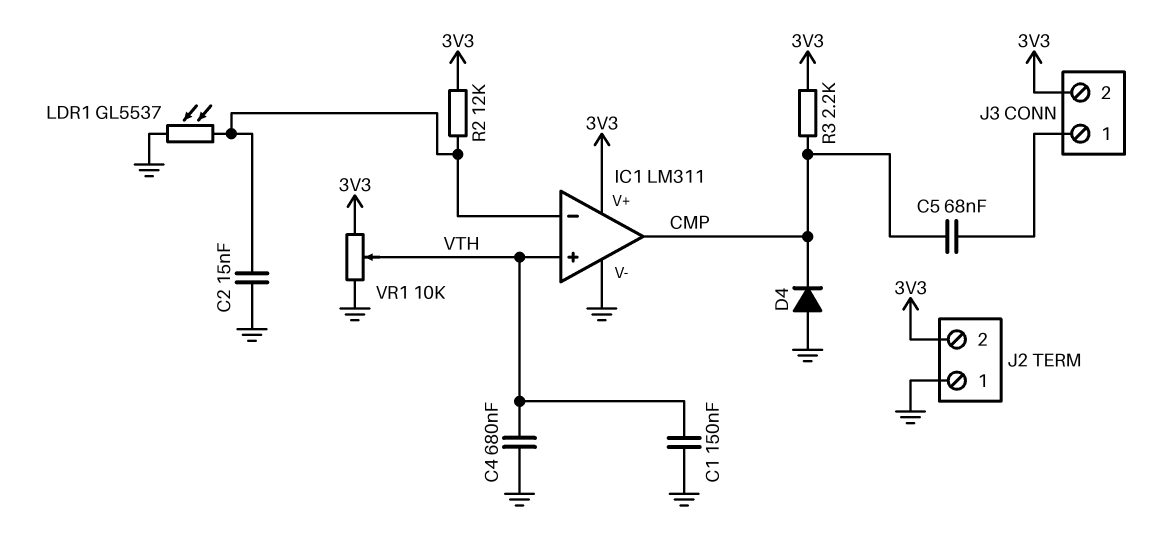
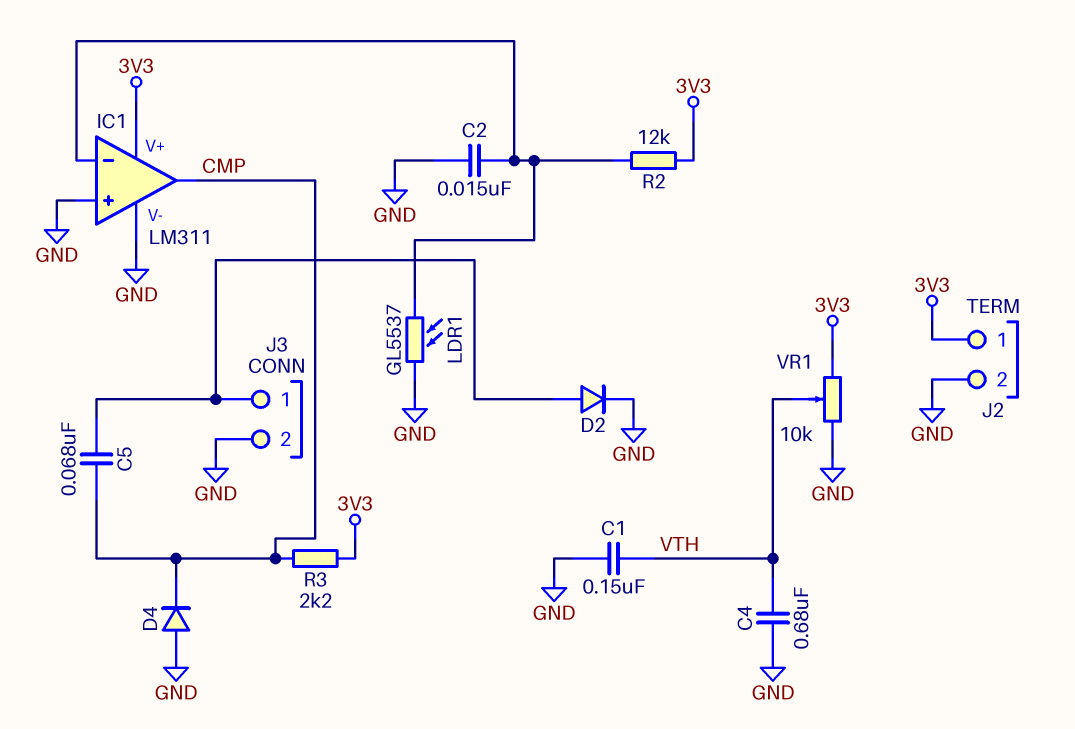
D2: none -> diode (A J3/1, K GND)
IC1 pin in+: VTH -> GND
J2 pin 1: GND -> 3V3
J2 pin 2: 3V3 -> GND
J3 pin 2: 3V3 -> GND

